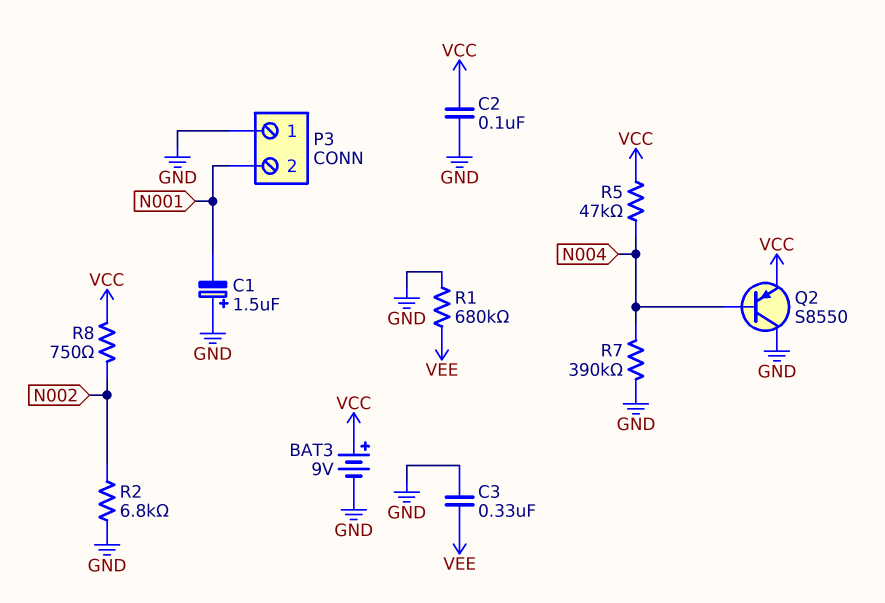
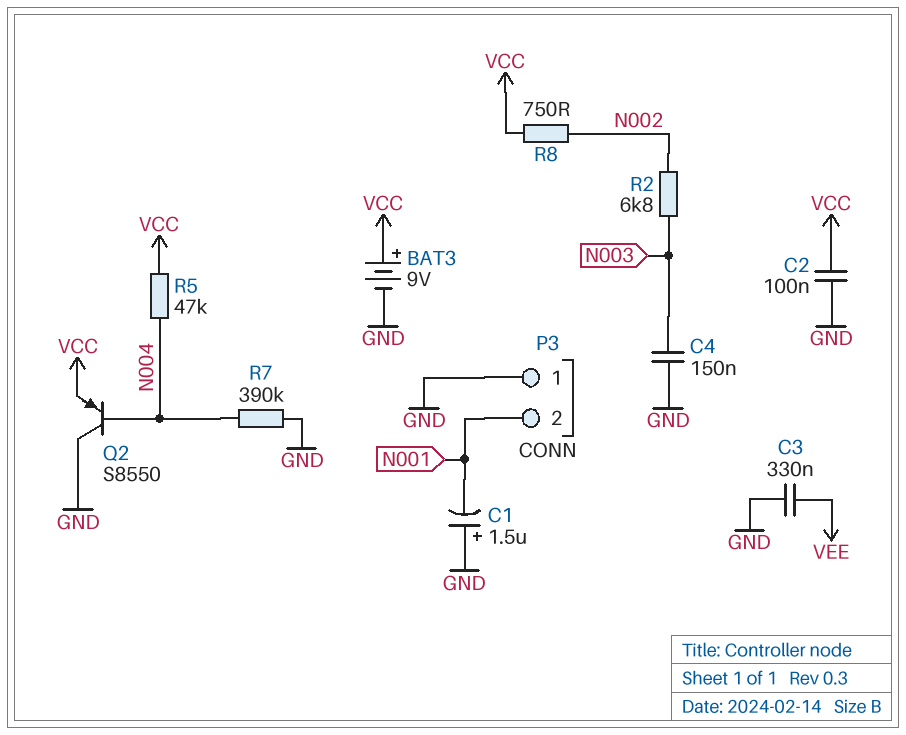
C4: none -> 150nF (GND, N003)
R1: 680k (GND, VEE) -> none
R2: 6.8k (GND, N002) -> 6.8k (N002, N003)

